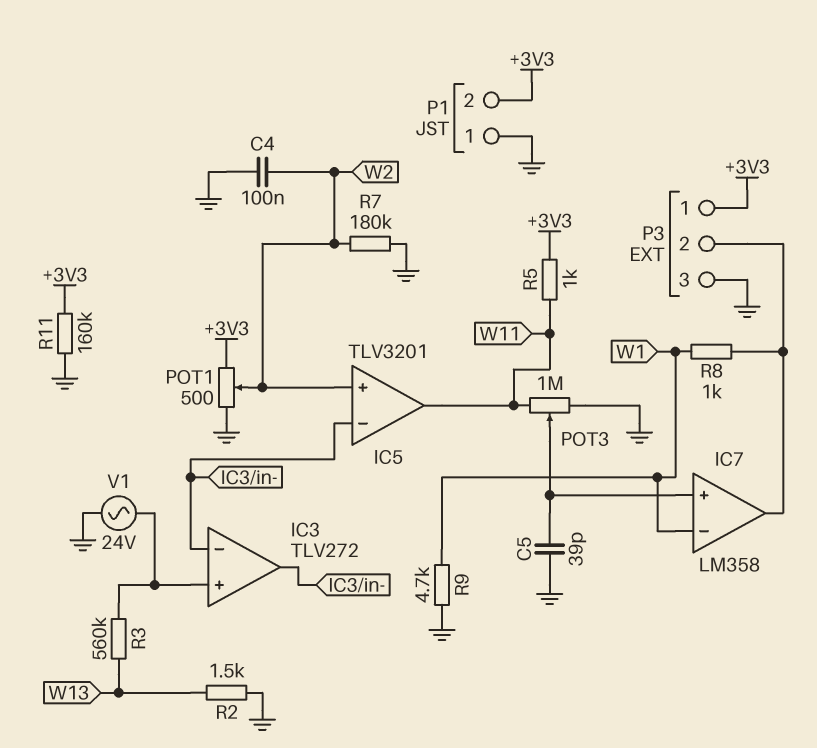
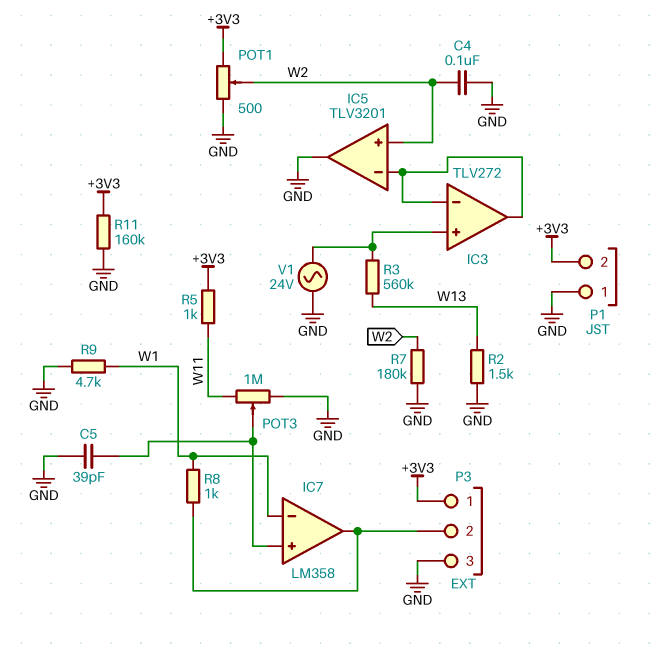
IC5 pin out: W11 -> GND

